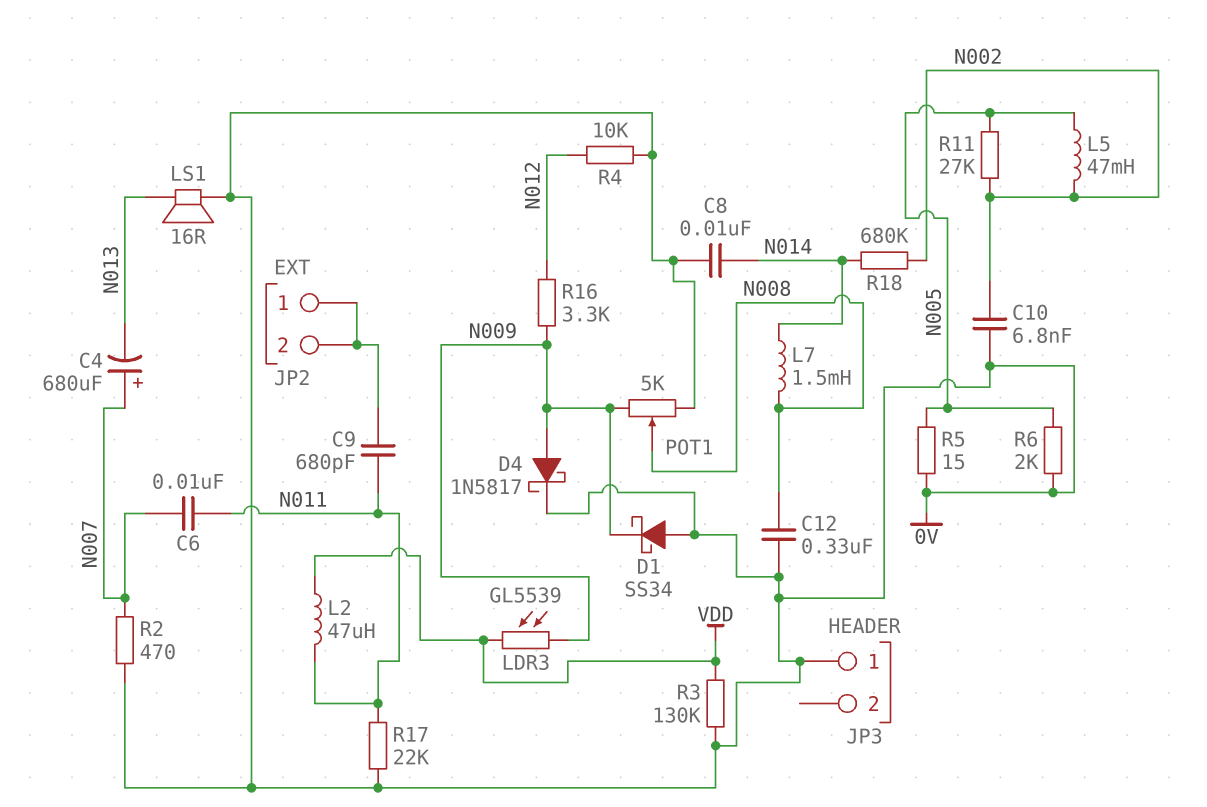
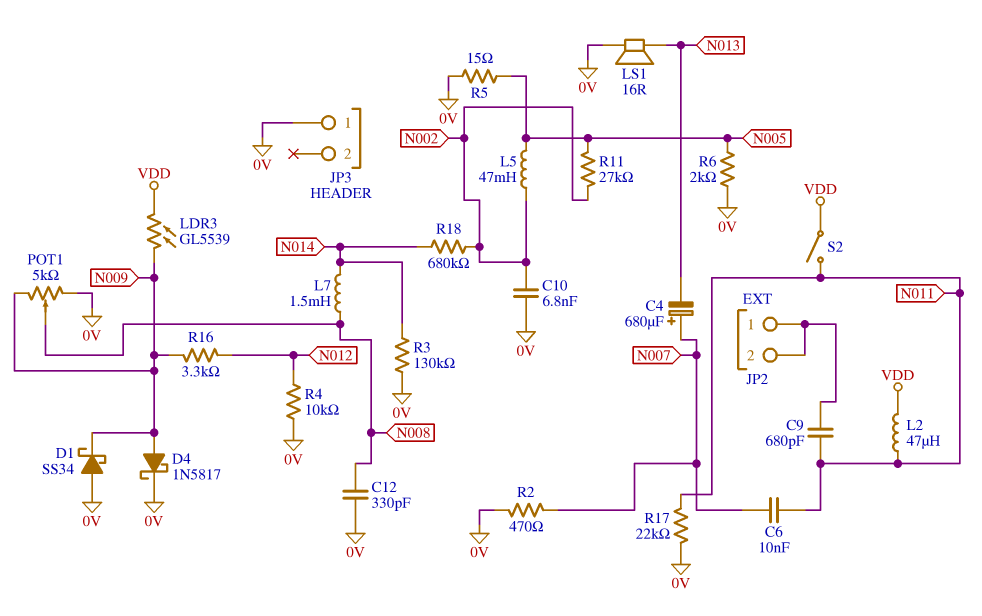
C8: 10nF (0V, N014) -> none
C12: 330nF (0V, N008) -> 330pF (0V, N008)
R3: 130k (0V, VDD) -> 130k (0V, N014)
S2: none -> switch (N011, VDD)

